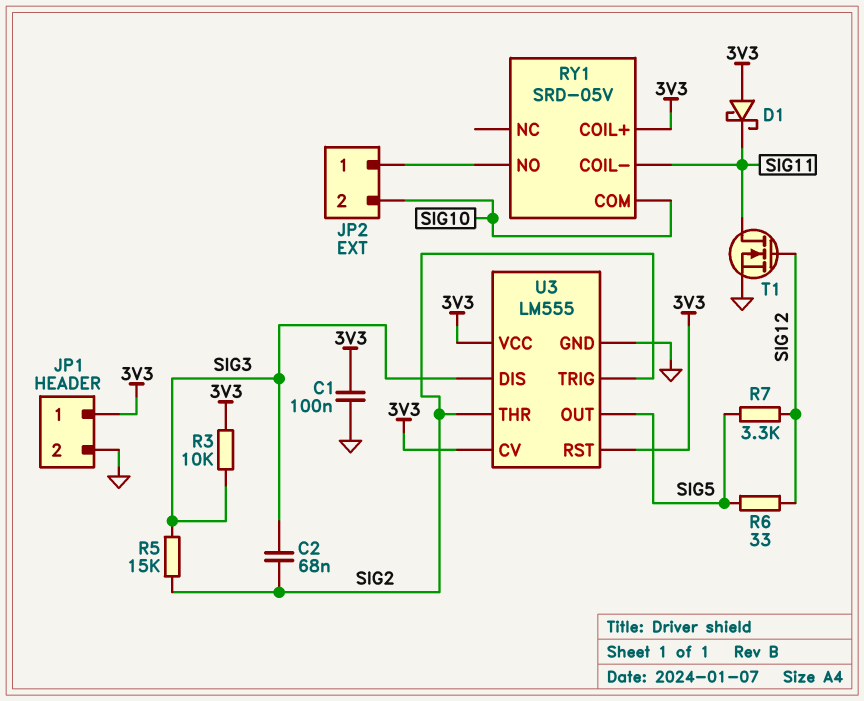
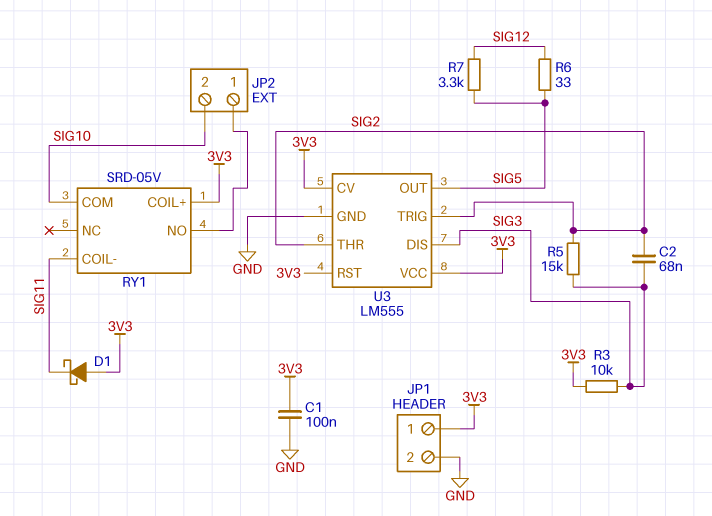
T1: NMOS (G SIG12, D SIG11, S GND) -> none

